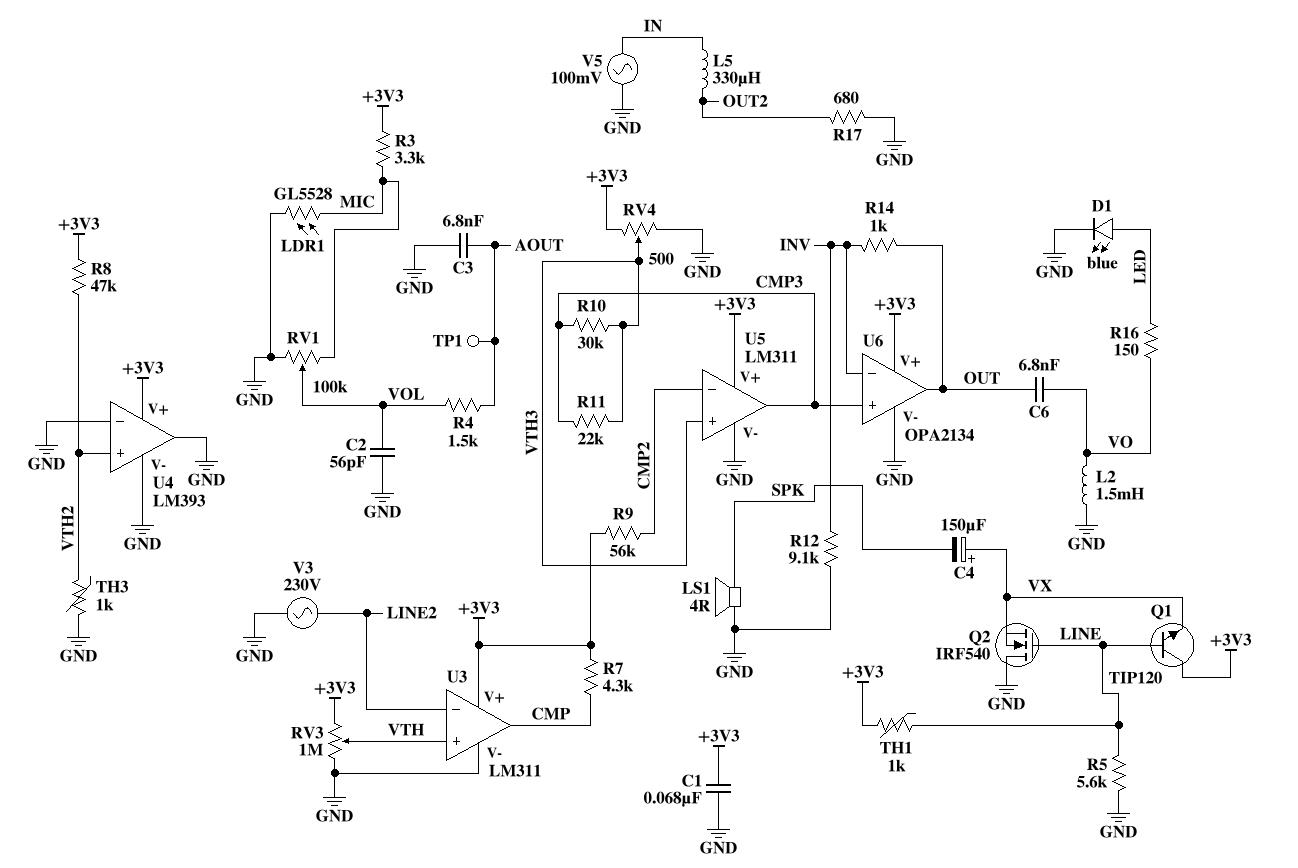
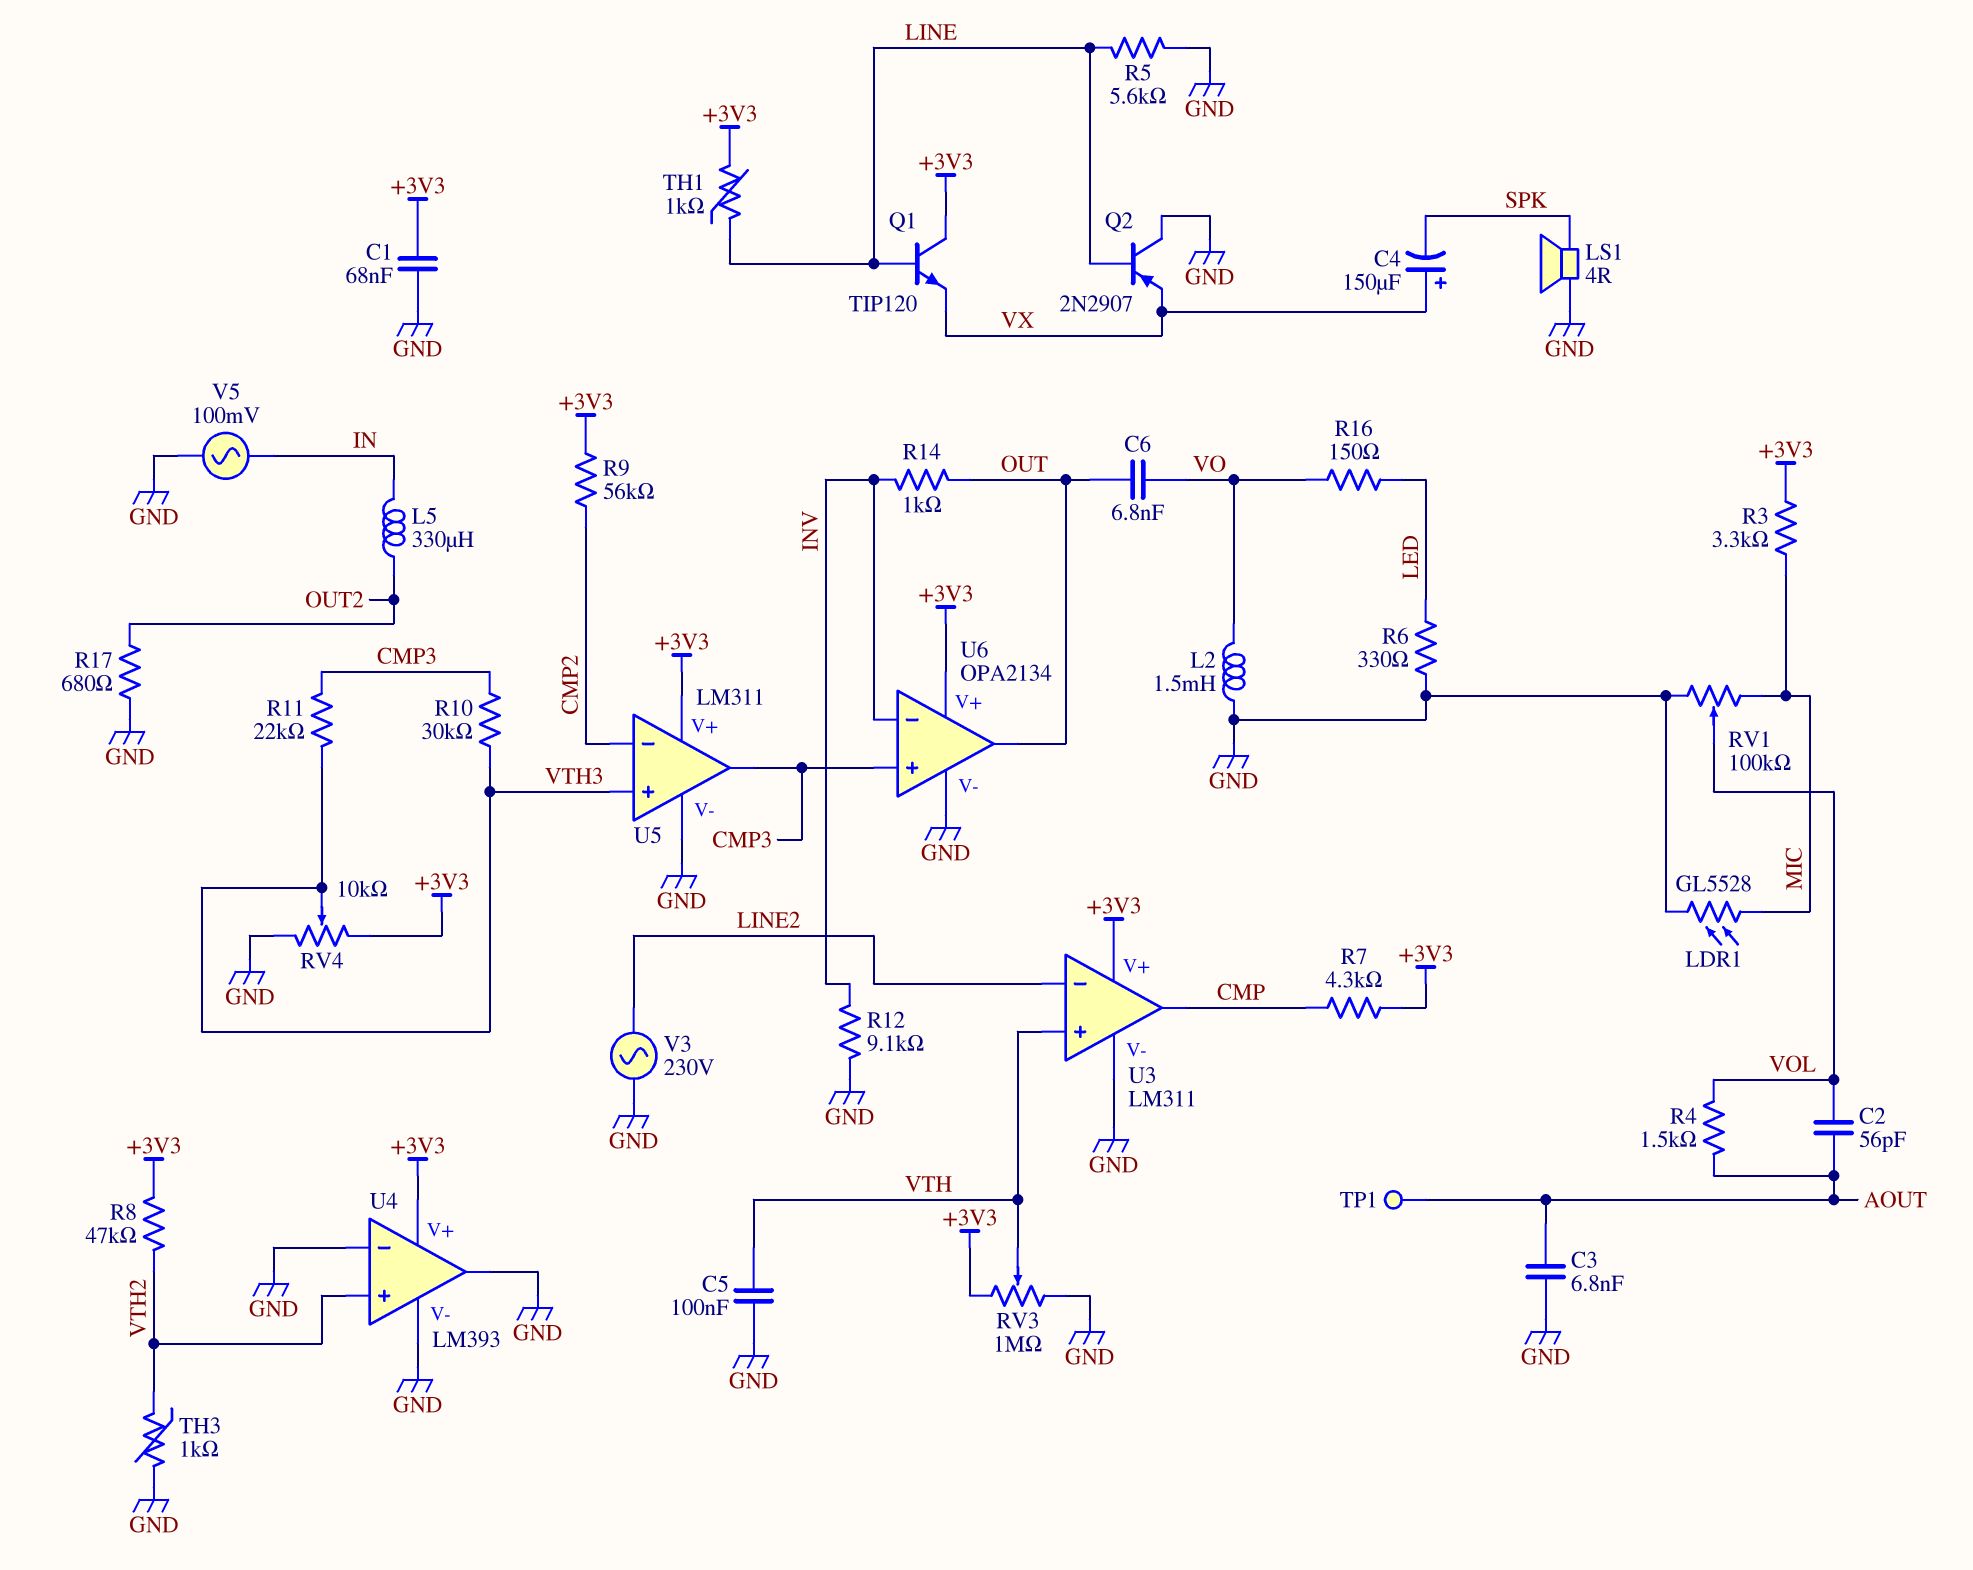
C2: 56pF (GND, VOL) -> 56pF (AOUT, VOL)
C5: none -> 100nF (GND, VTH)
D1: LED blue (A LED, K GND) -> none
Q2: NMOS IRF540 (G LINE, D GND, S VX) -> PNP 2N2907 (B LINE, C GND, E VX)
R6: none -> 330 (GND, LED)
RV4: 500 (+3V3, GND, wiper VTH3) -> 10k (+3V3, GND, wiper VTH3)

